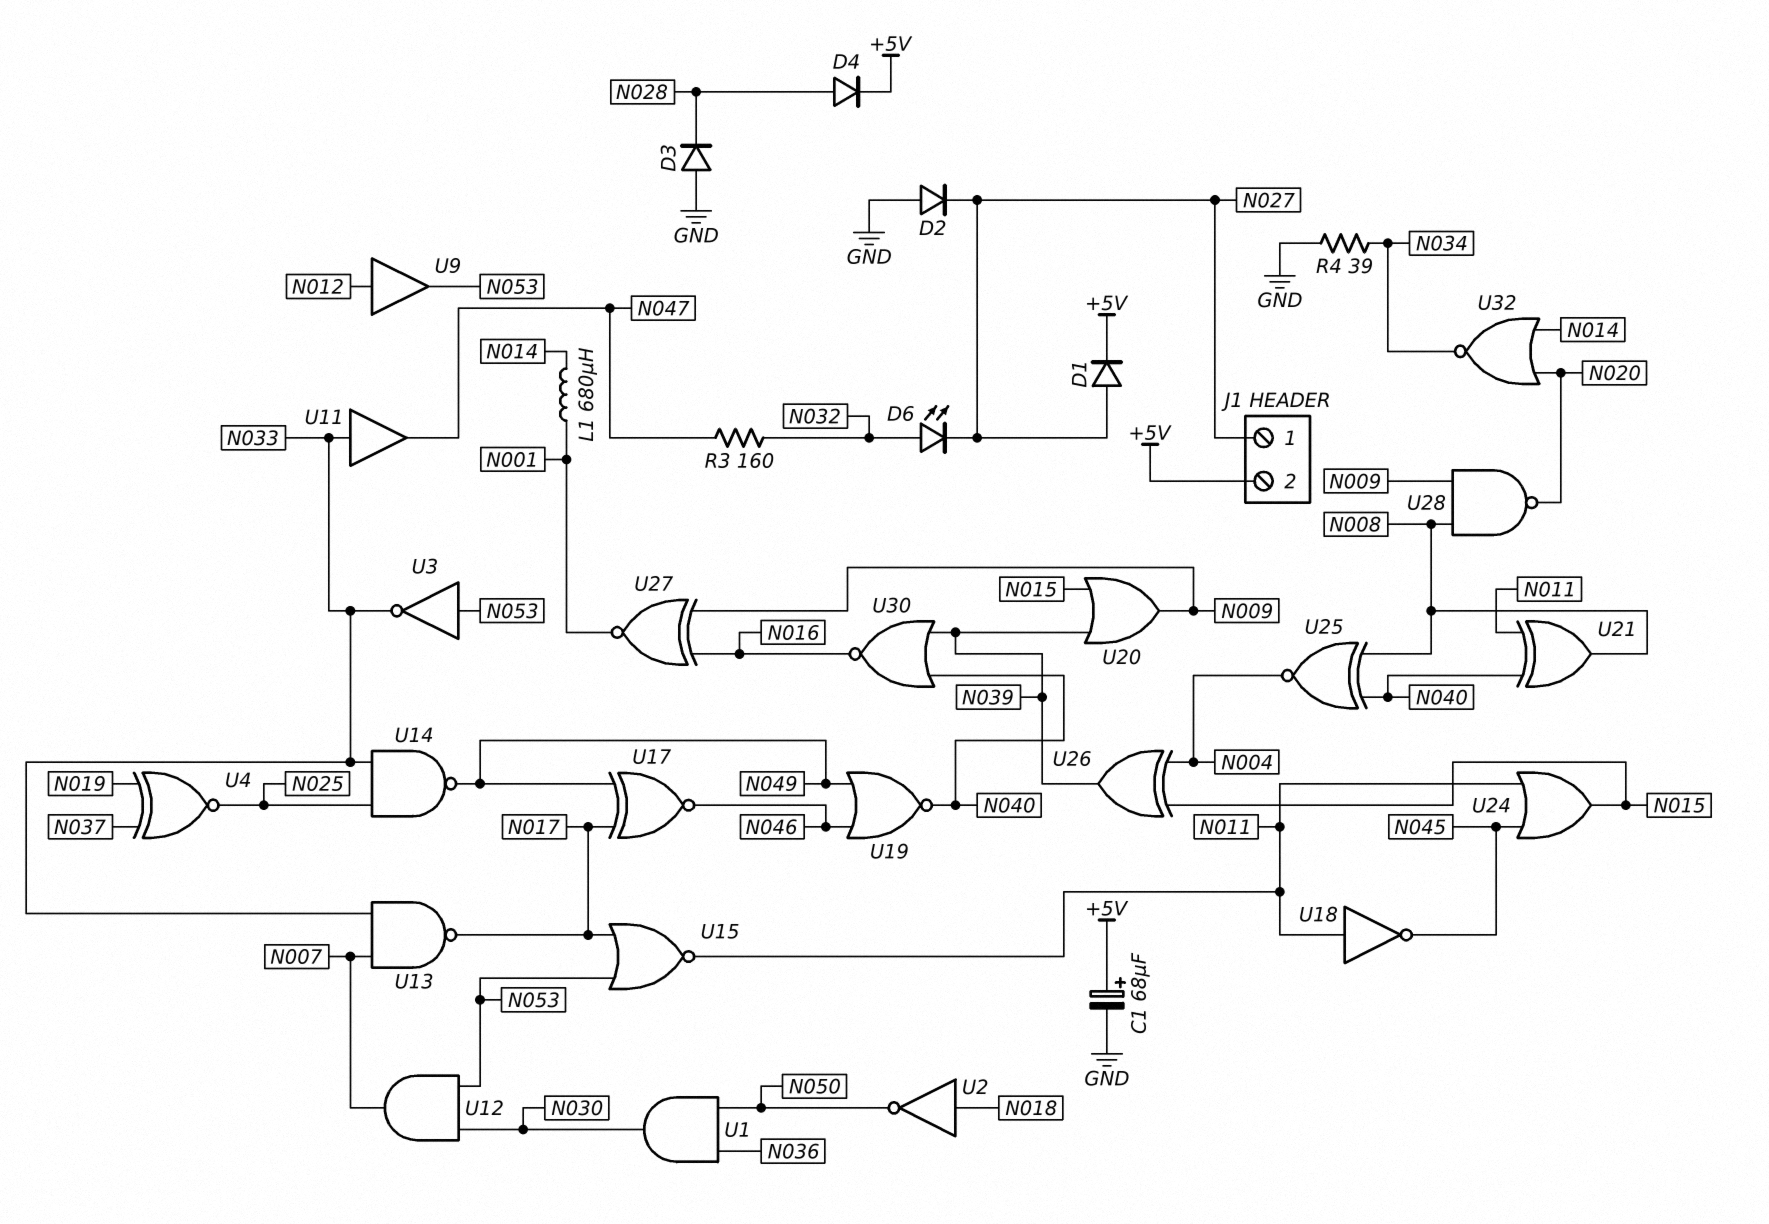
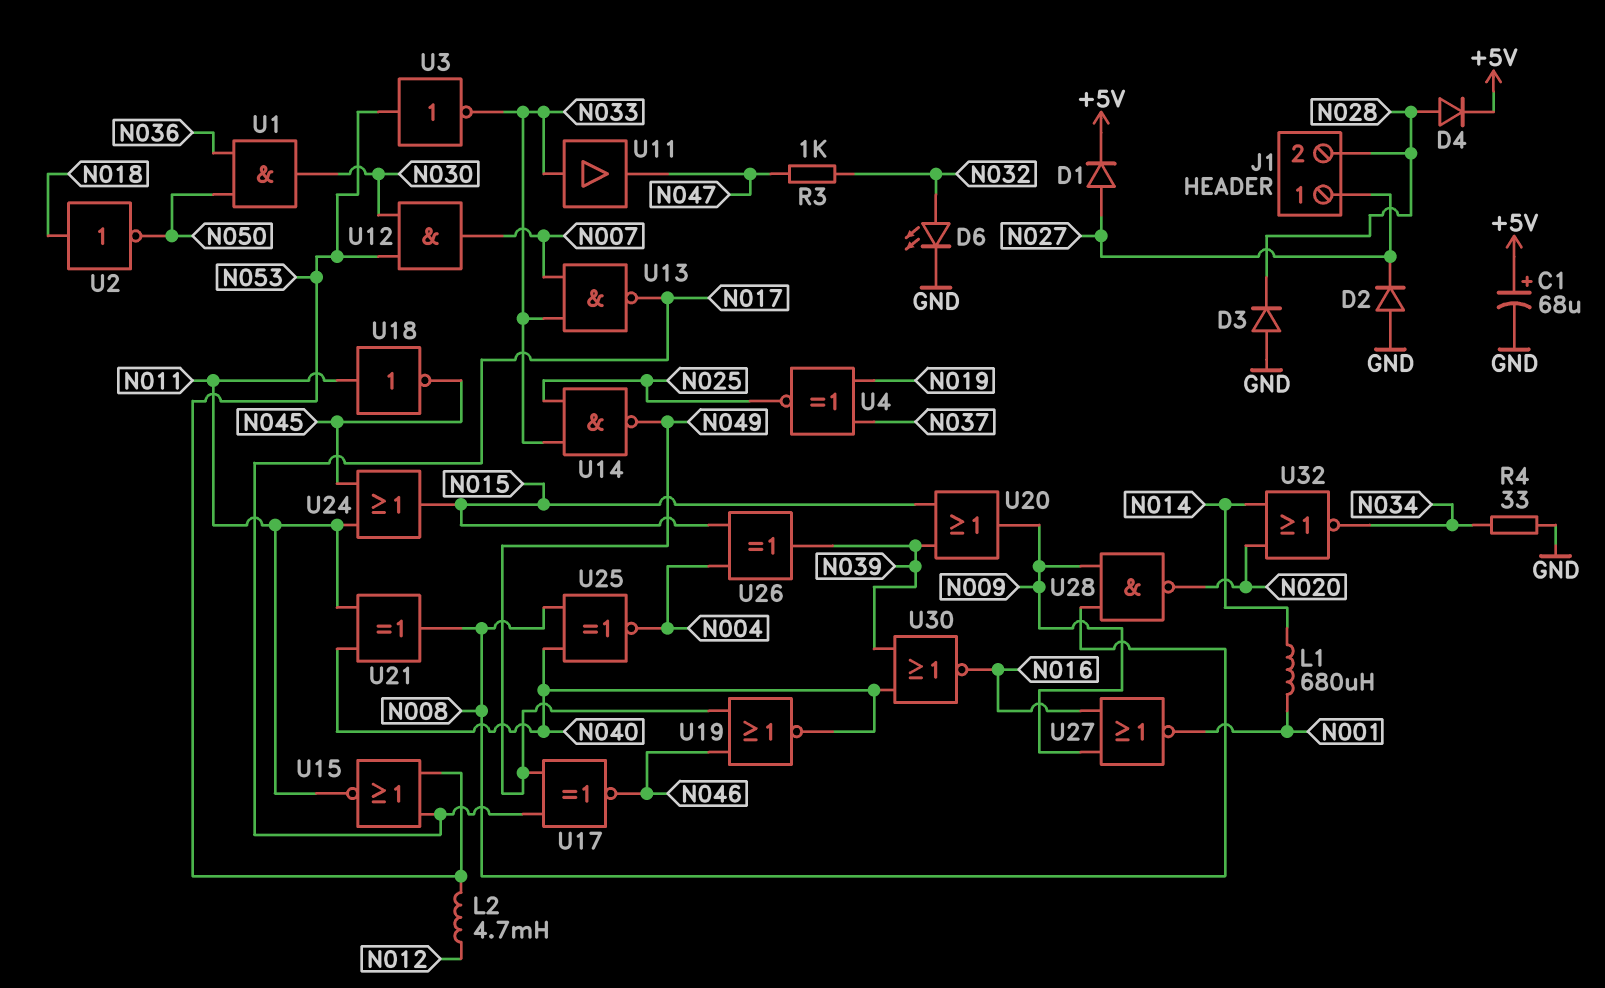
D6: LED (A N032, K N027) -> LED (A N032, K GND)
J1 pin 2: +5V -> N028
L2: none -> 4.7mH (N012, N053)
R3: 160 (N032, N047) -> 1k (N032, N047)
R4: 39 (GND, N034) -> 33 (GND, N034)
U9: buffer (in N012, out N053) -> none
U27: XNOR (in N009, in N016, out N001) -> NOR (in N009, in N016, out N001)

